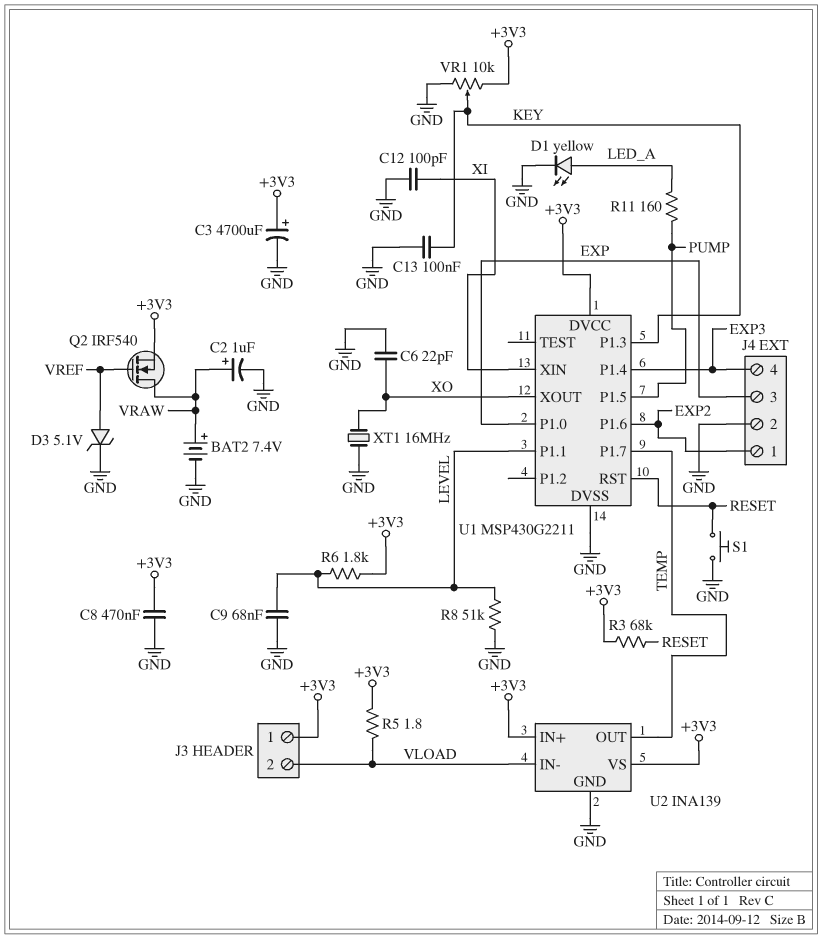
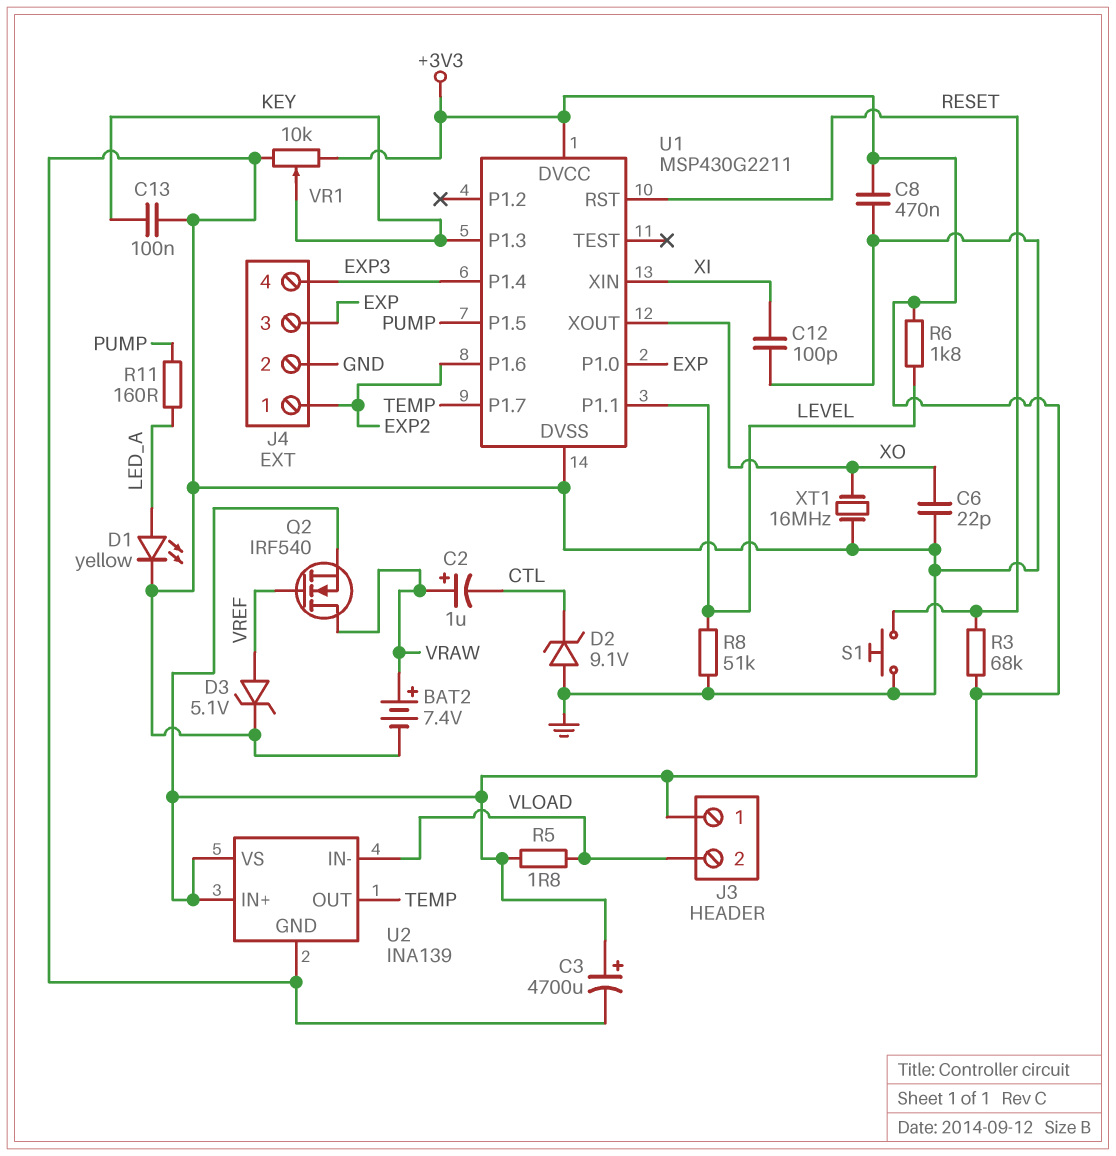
C2: 1uF (plus VRAW, minus GND) -> 1uF (plus VRAW, minus CTL)
C9: 68nF (GND, LEVEL) -> none
D2: none -> zener 9.1V (A GND, K CTL)

